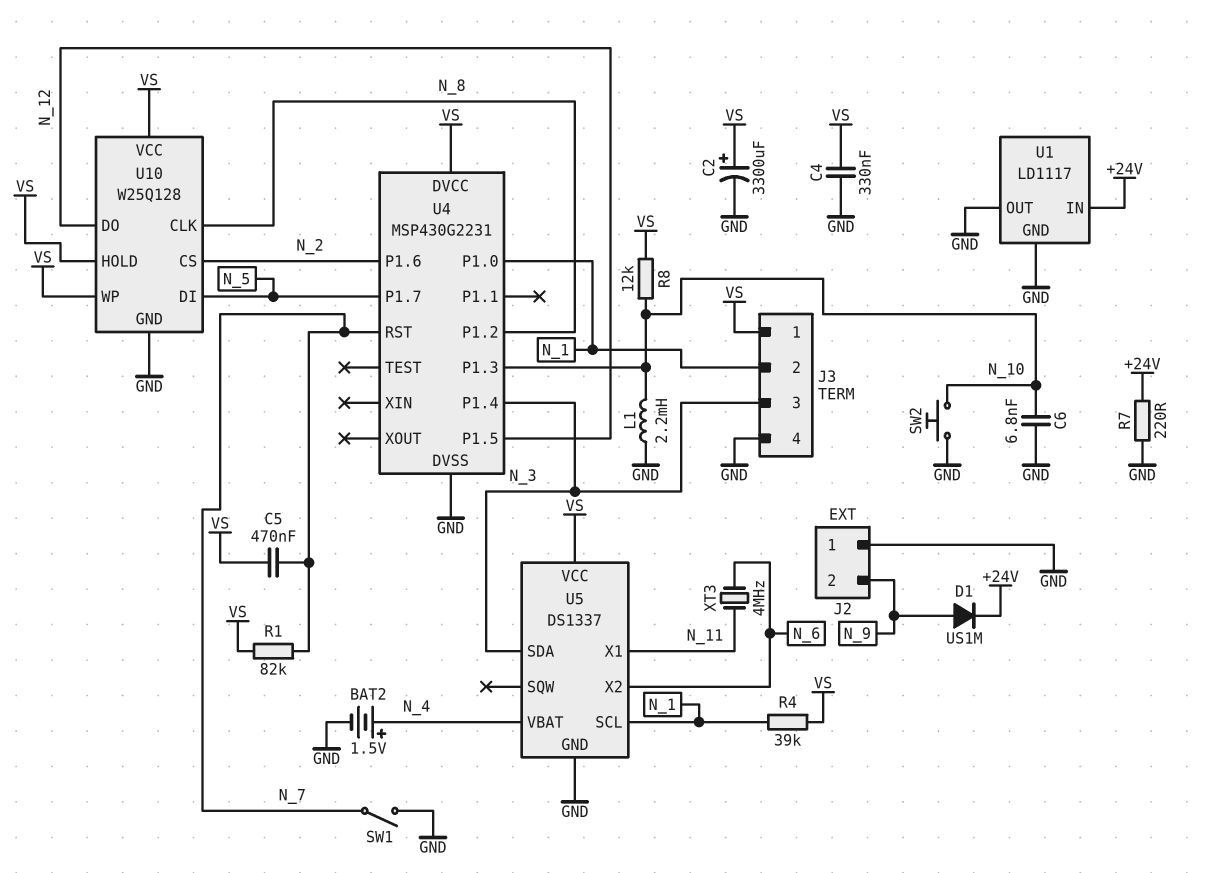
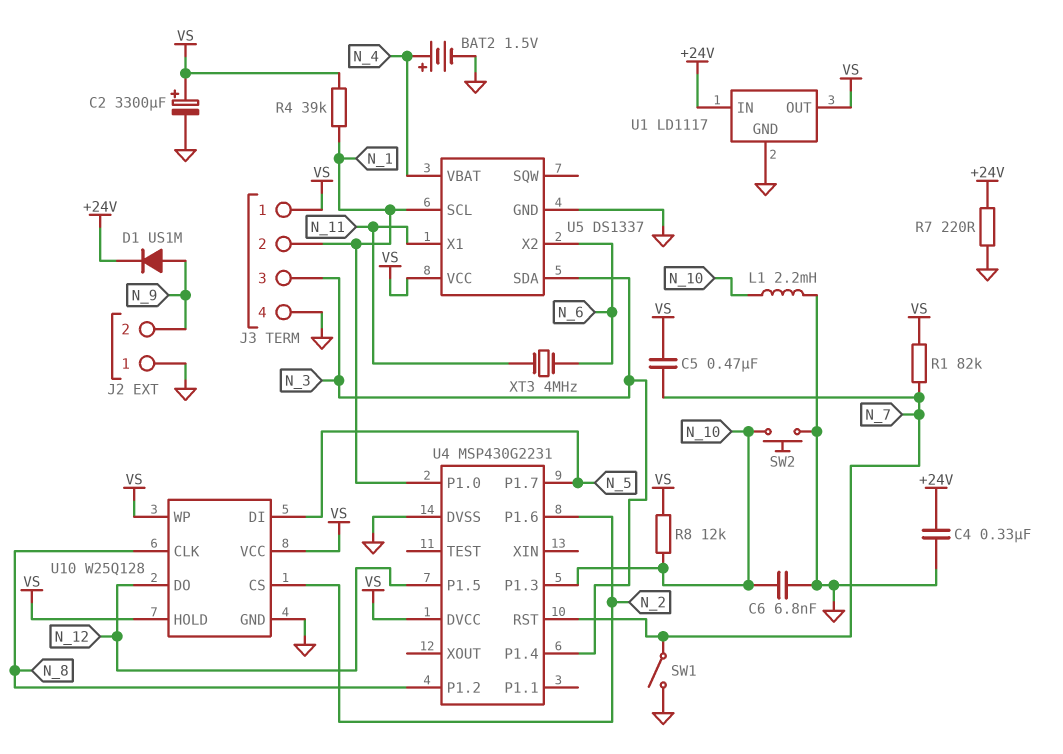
C4: 330nF (GND, VS) -> 330nF (+24V, GND)
U1 pin OUT: GND -> VS

